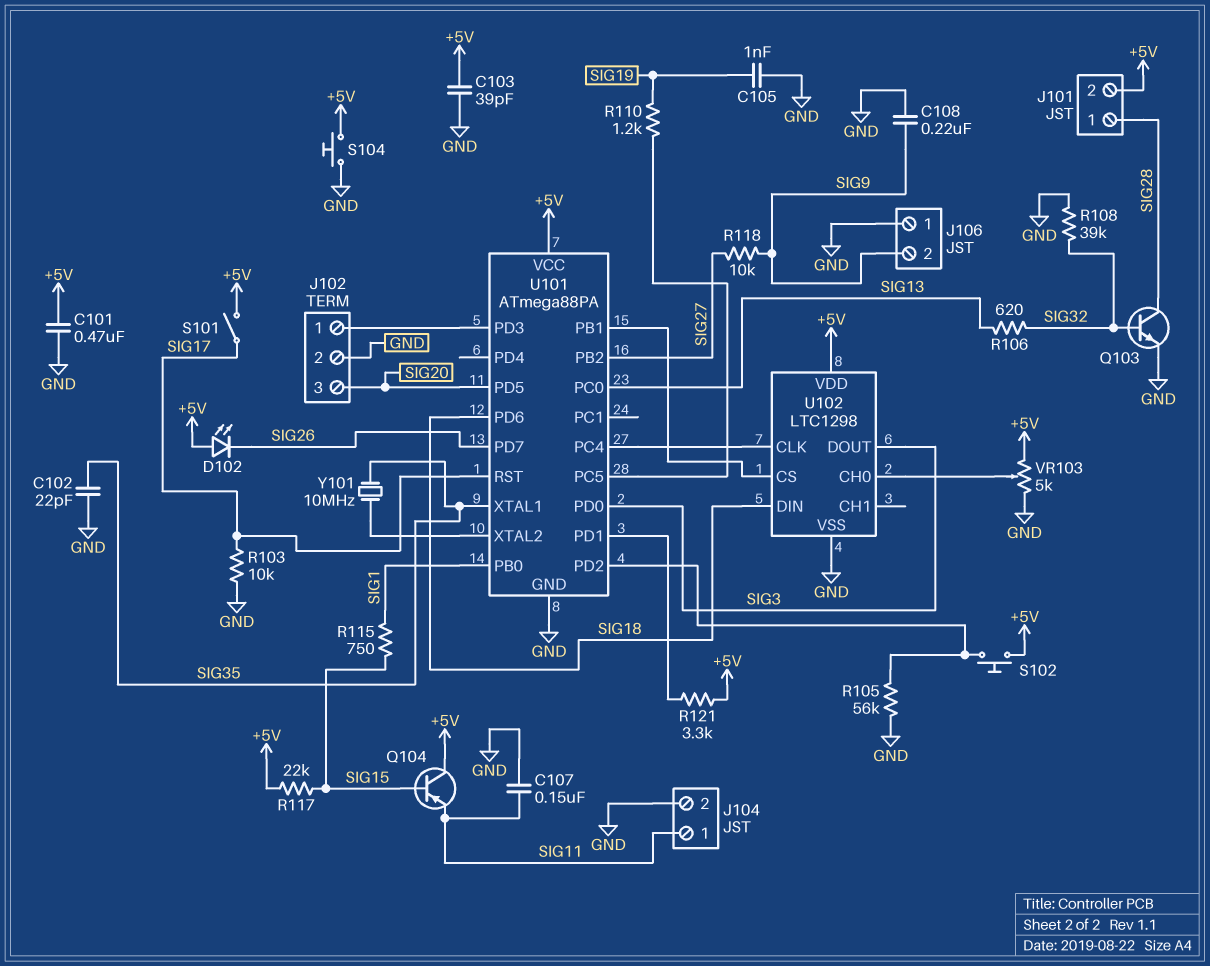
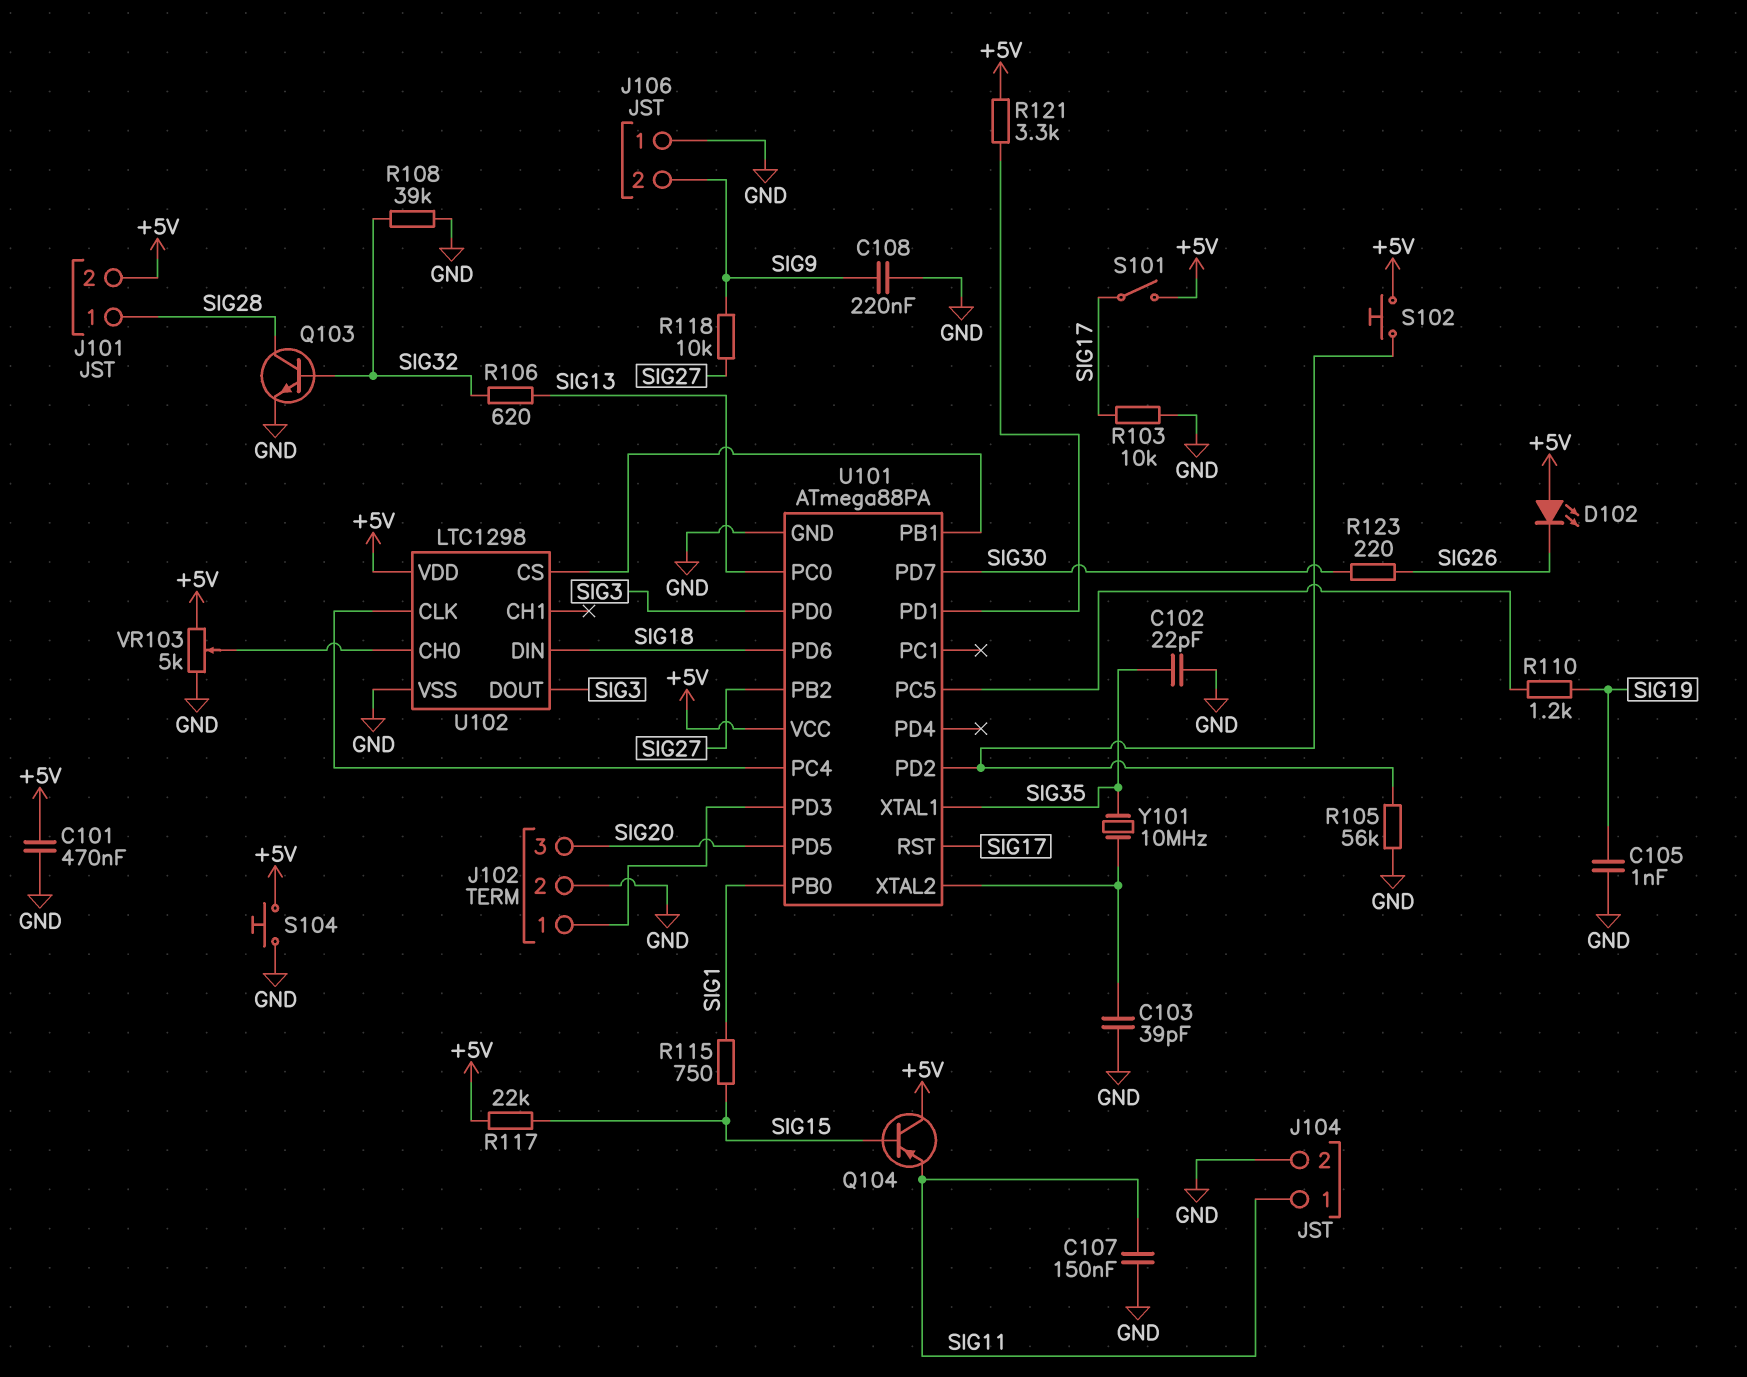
C103: 39pF (+5V, GND) -> 39pF (GND, U101/XTAL2)
R123: none -> 220 (SIG26, SIG30)
U101 pin PD7: SIG26 -> SIG30

